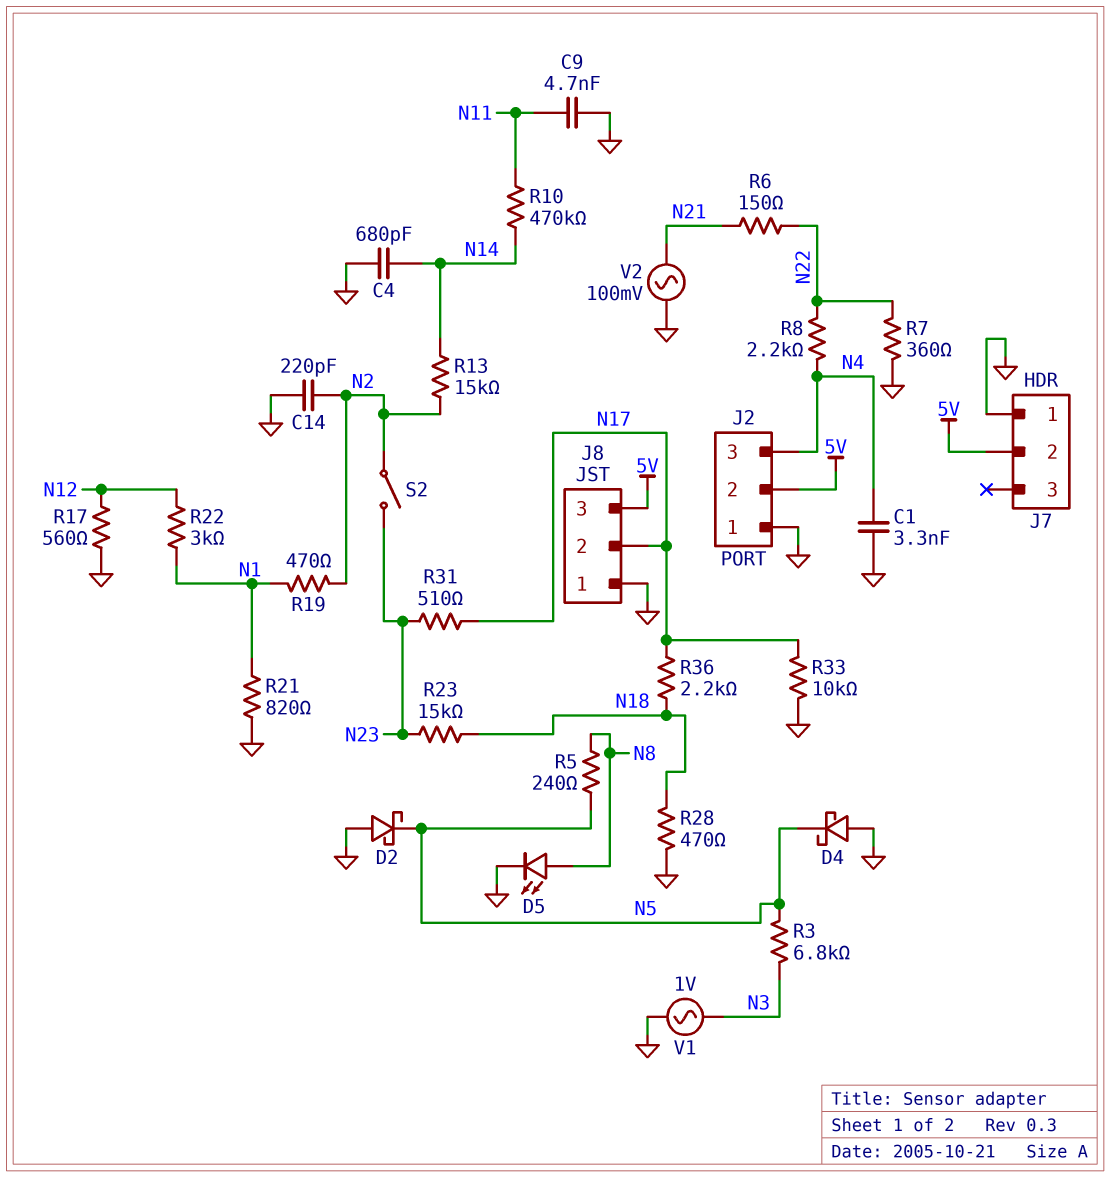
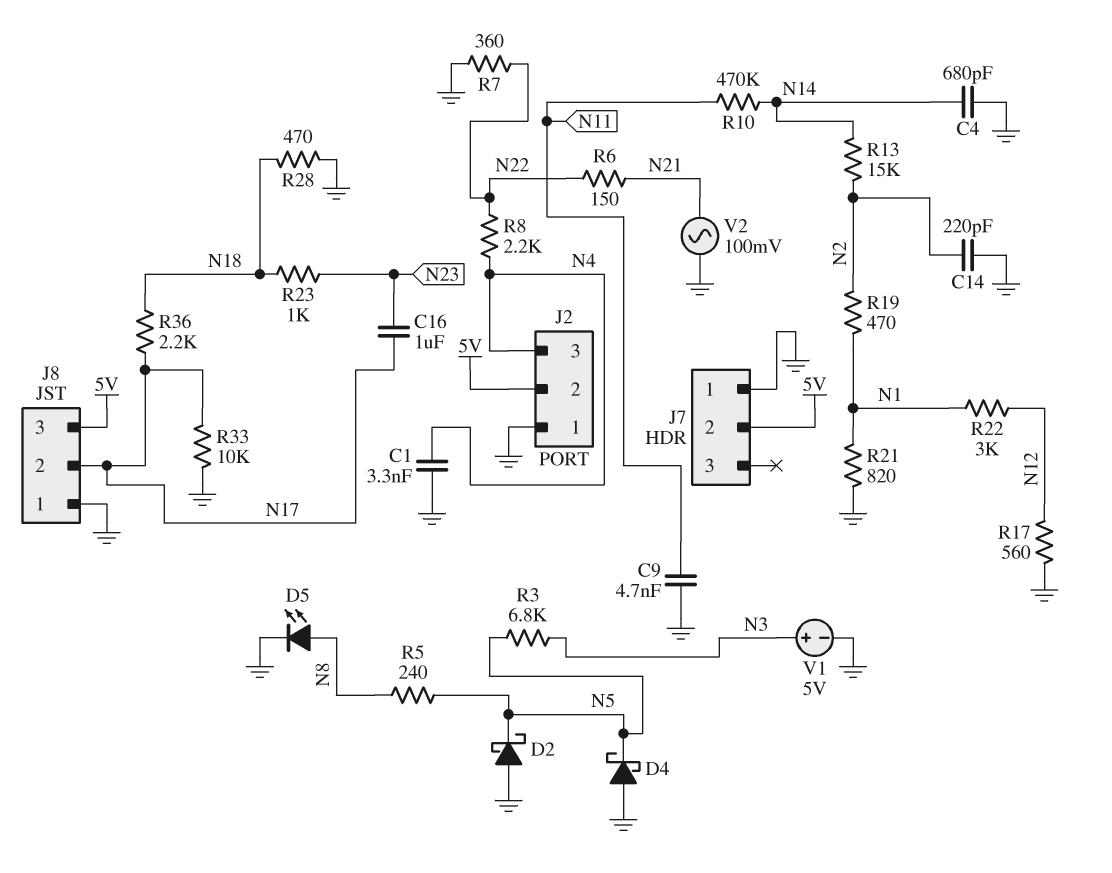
C16: none -> 1uF (N17, N23)
R23: 15k (N18, N23) -> 1k (N18, N23)
R31: 510 (N17, N23) -> none
S2: switch (N2, N23) -> none
V1: AC 1V (GND, N3) -> 5V (plus N3, minus GND)

